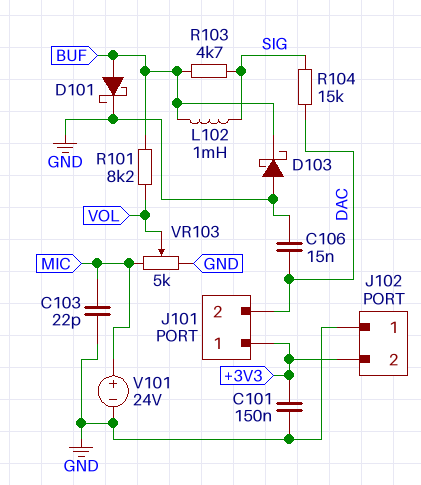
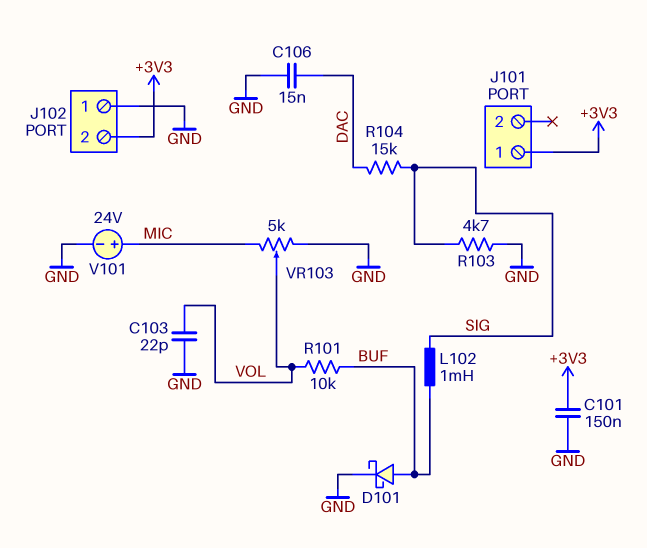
C103: 22pF (GND, MIC) -> 22pF (GND, VOL)
D103: schottky (A GND, K BUF) -> none
J101 pin 2: DAC -> none
R101: 8.2k (BUF, VOL) -> 10k (BUF, VOL)
R103: 4.7k (BUF, SIG) -> 4.7k (GND, SIG)

